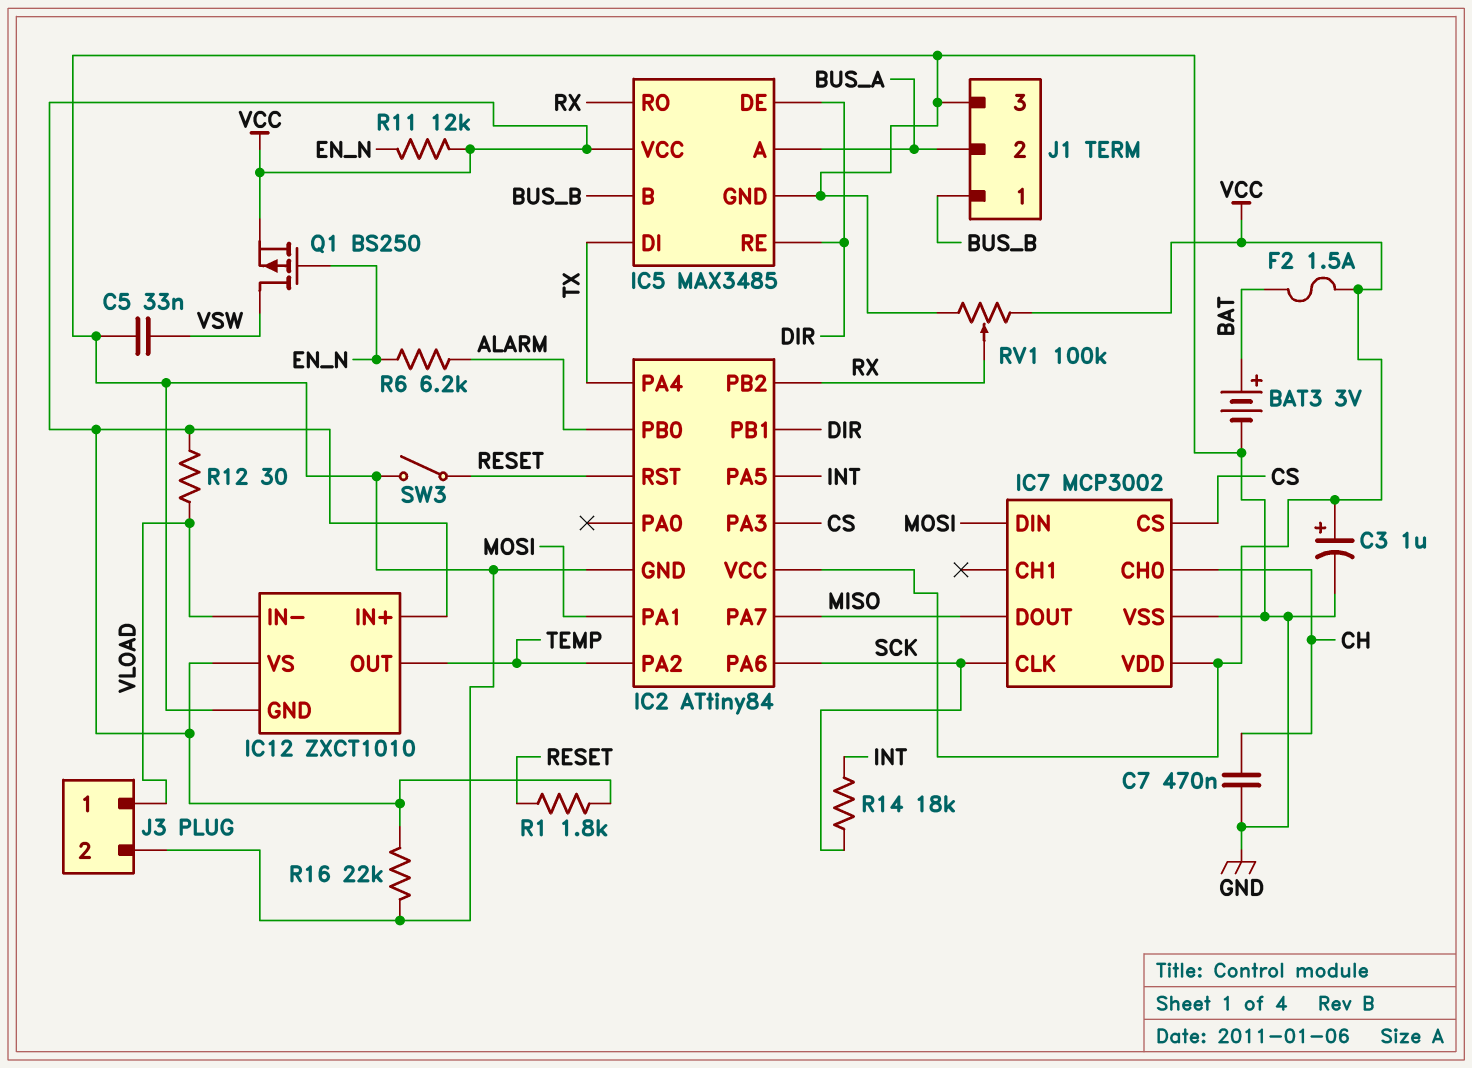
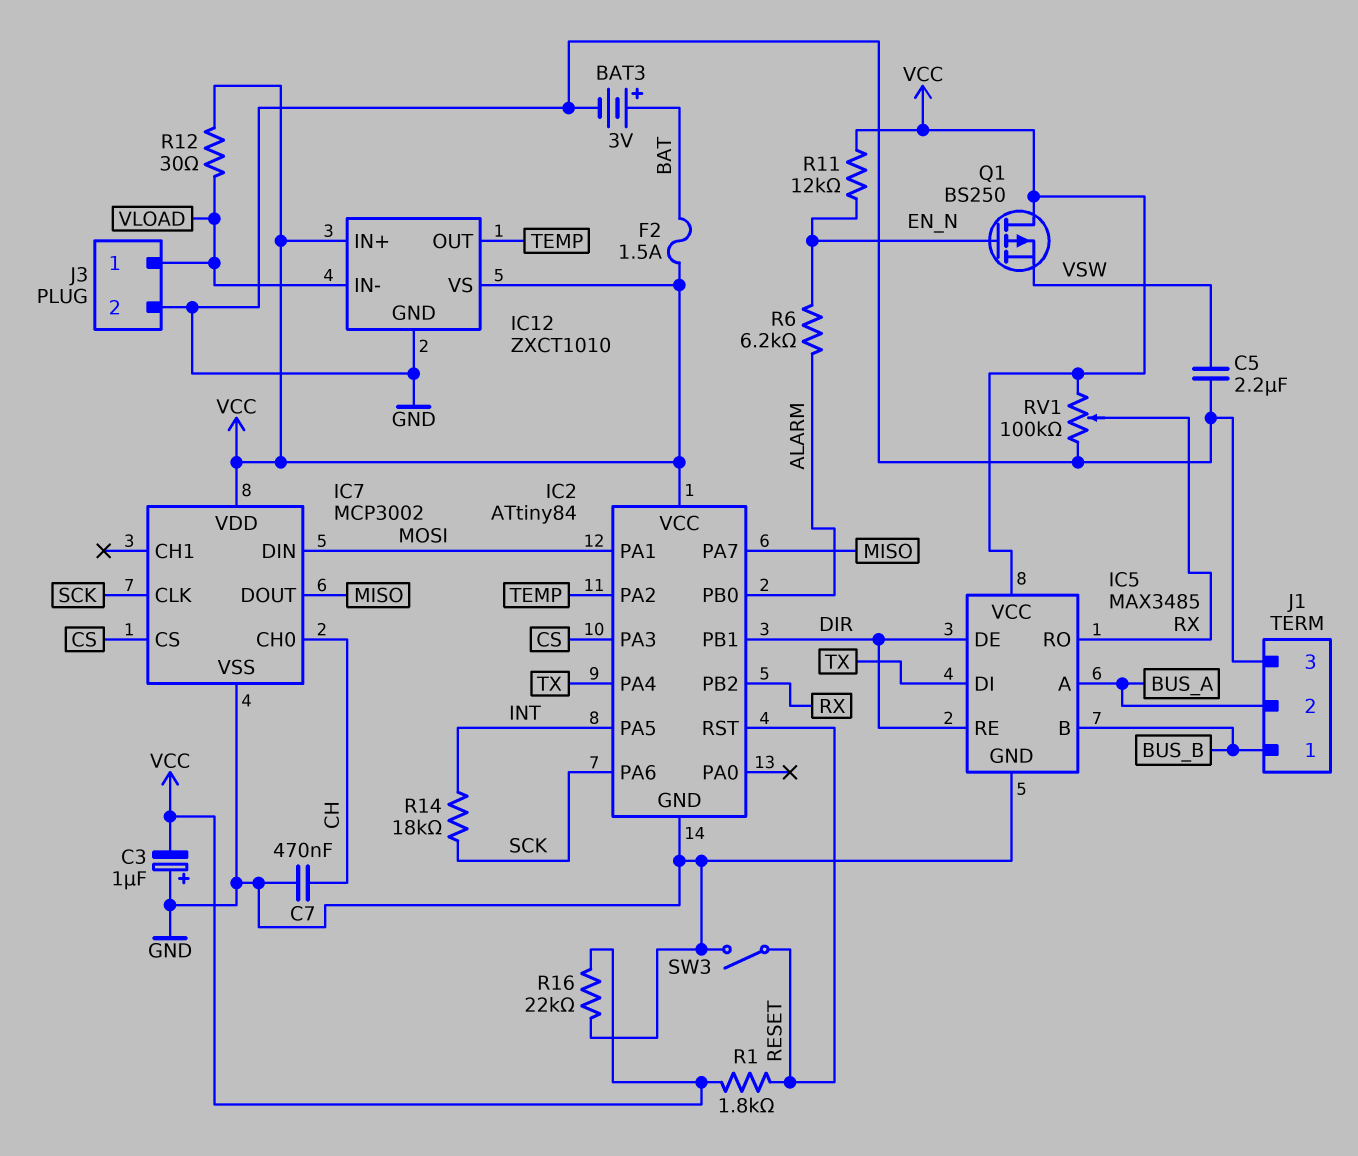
C3: 1uF (plus VCC, minus GND) -> 1uF (plus GND, minus VCC)
C5: 33nF (GND, VSW) -> 2.2uF (GND, VSW)
Q1: PMOS BS250 (G EN_N, D VSW, S VCC) -> PMOS BS250 (G EN_N, D VCC, S VSW)

